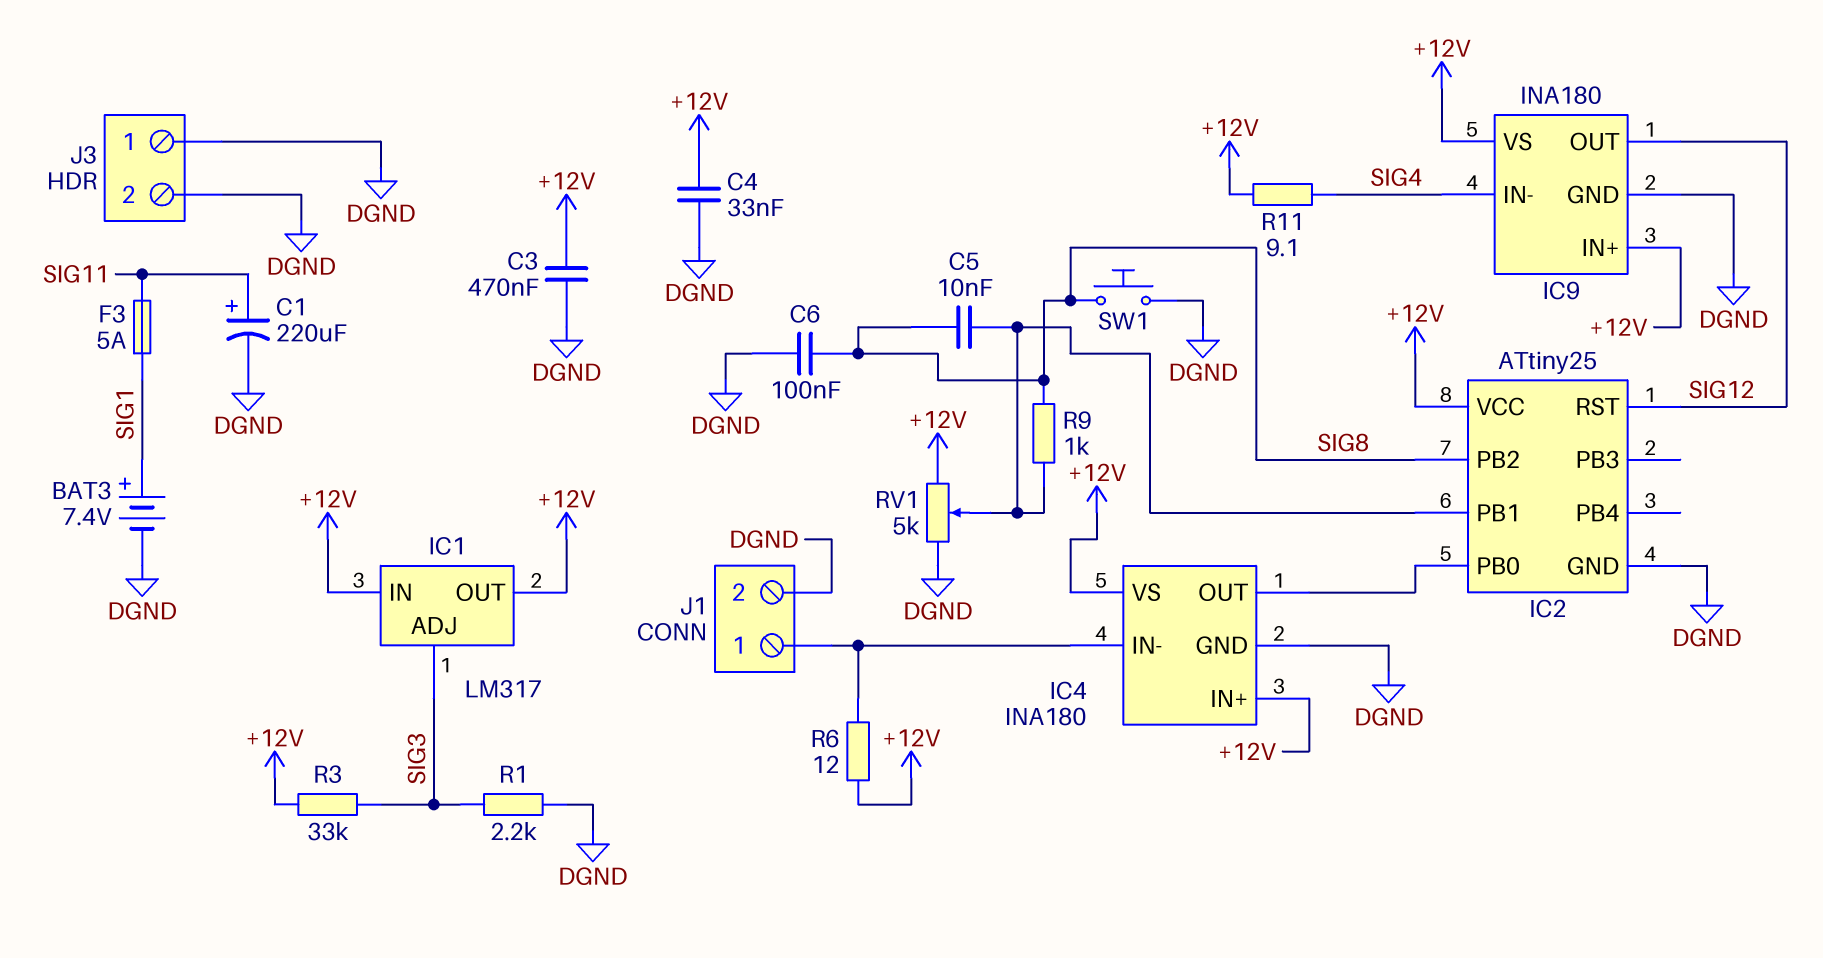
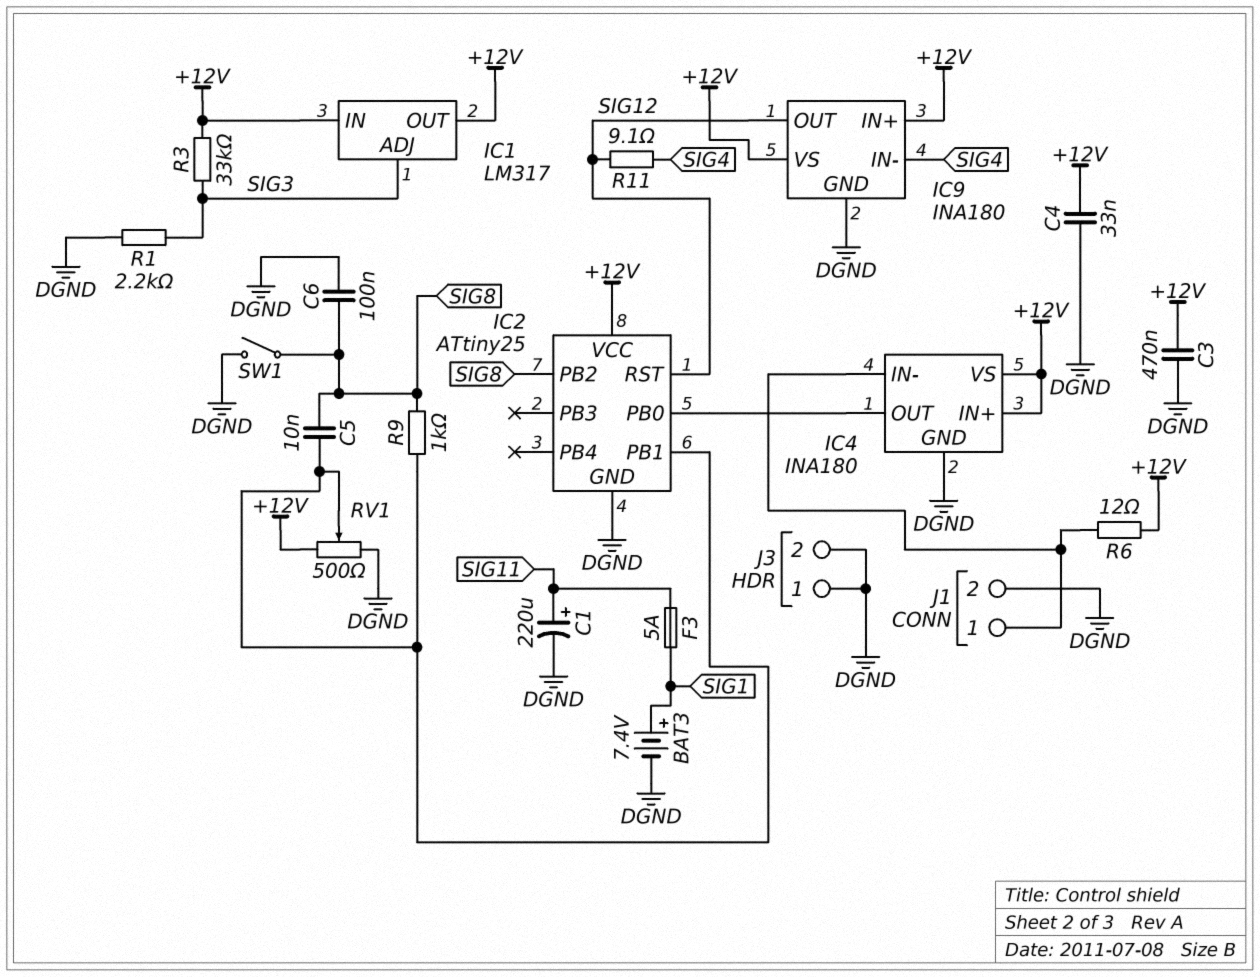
R11: 9.1 (+12V, SIG4) -> 9.1 (SIG4, SIG12)
RV1: 5k (+12V, DGND, wiper IC2/PB1) -> 500 (+12V, DGND, wiper IC2/PB1)
SW1: button (DGND, SIG8) -> switch (DGND, SIG8)

